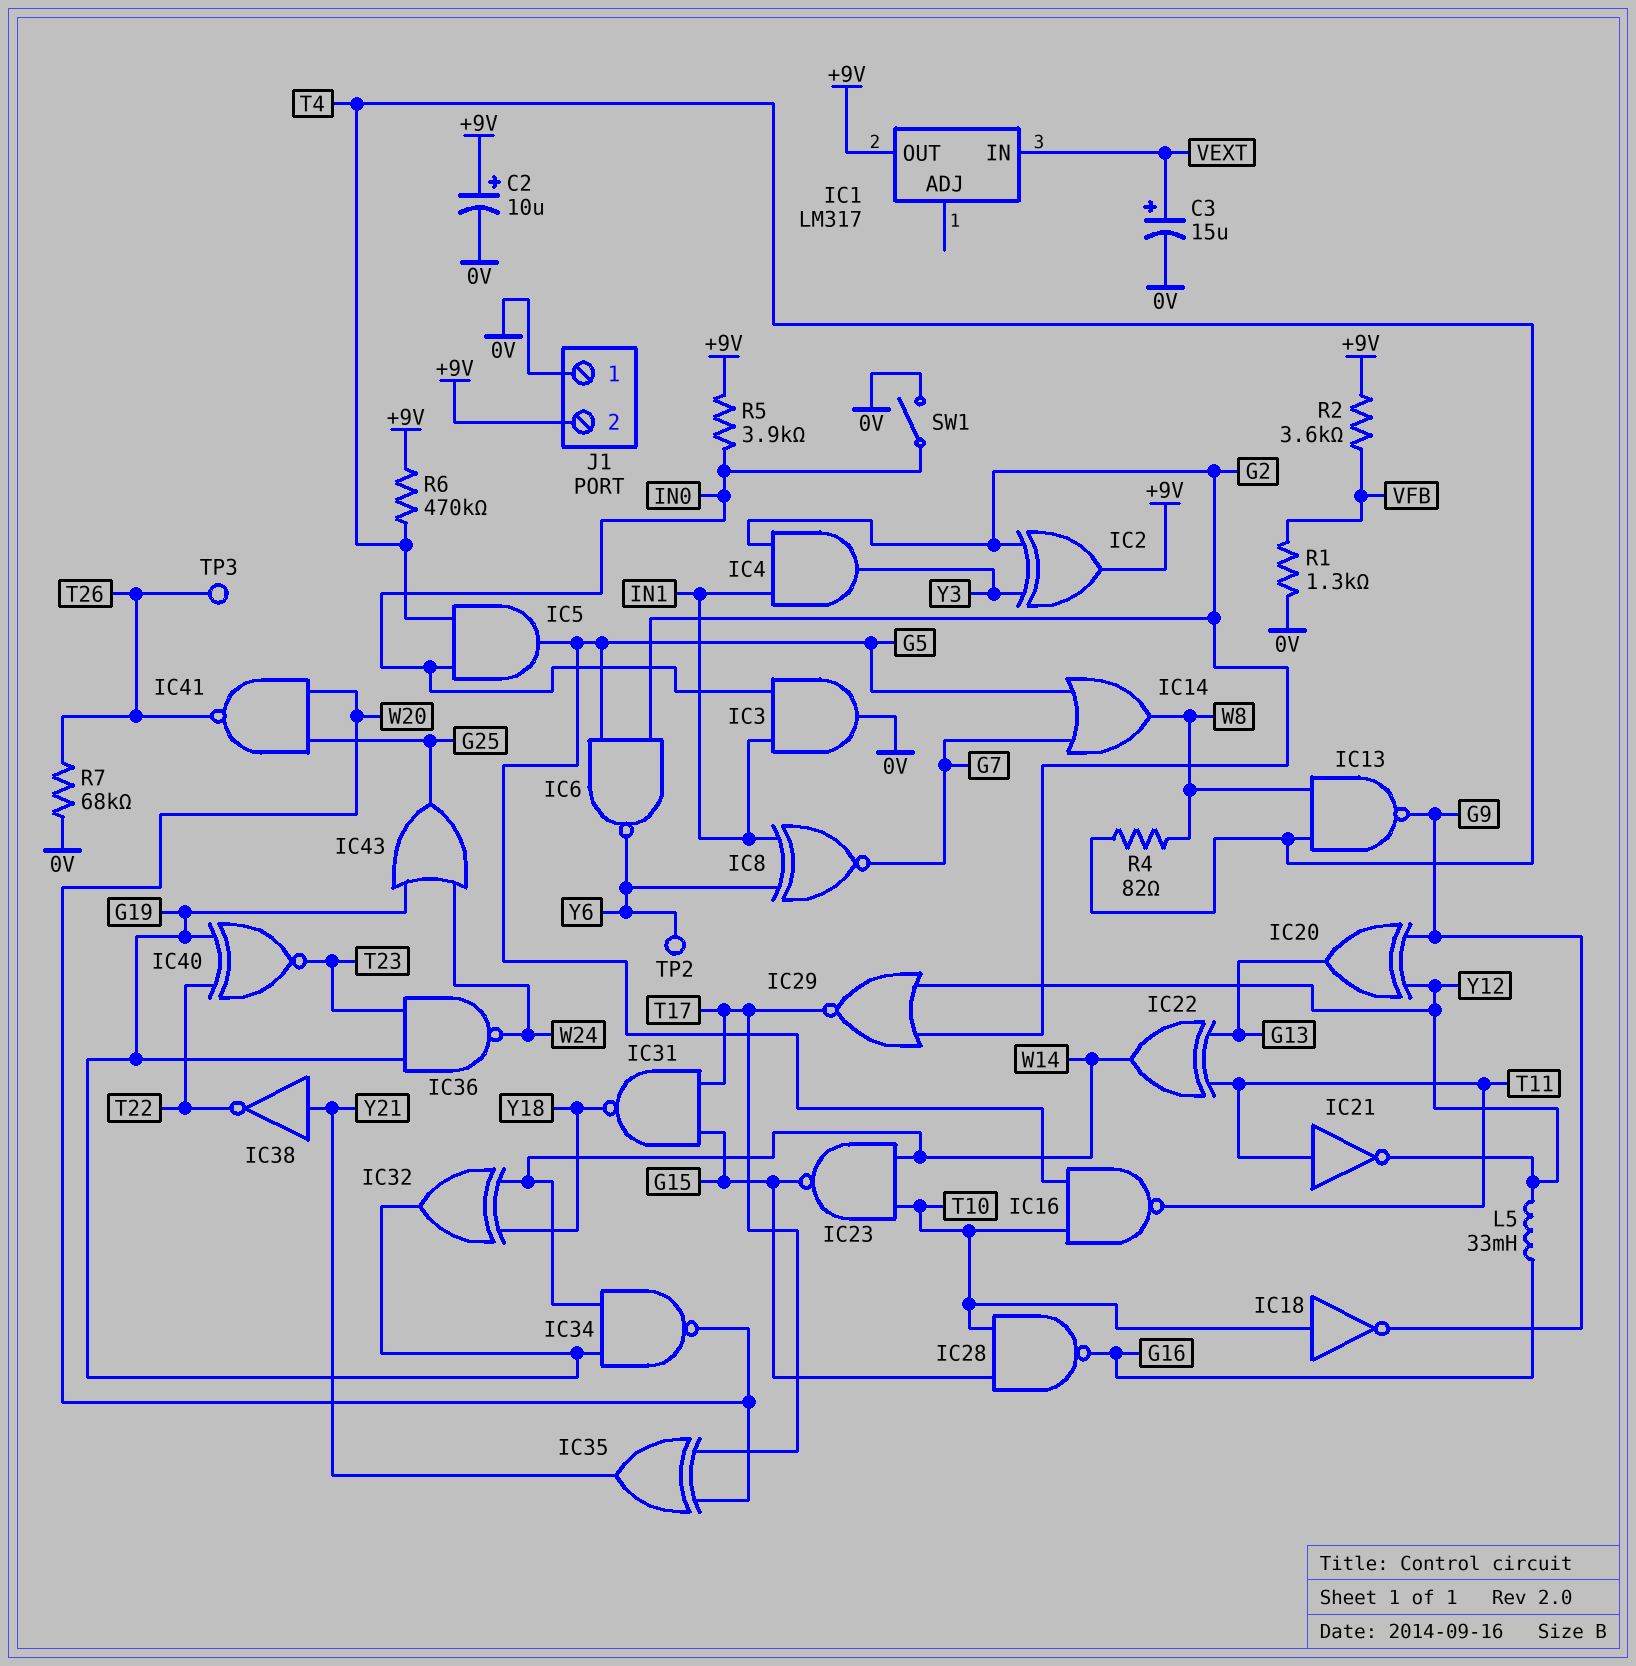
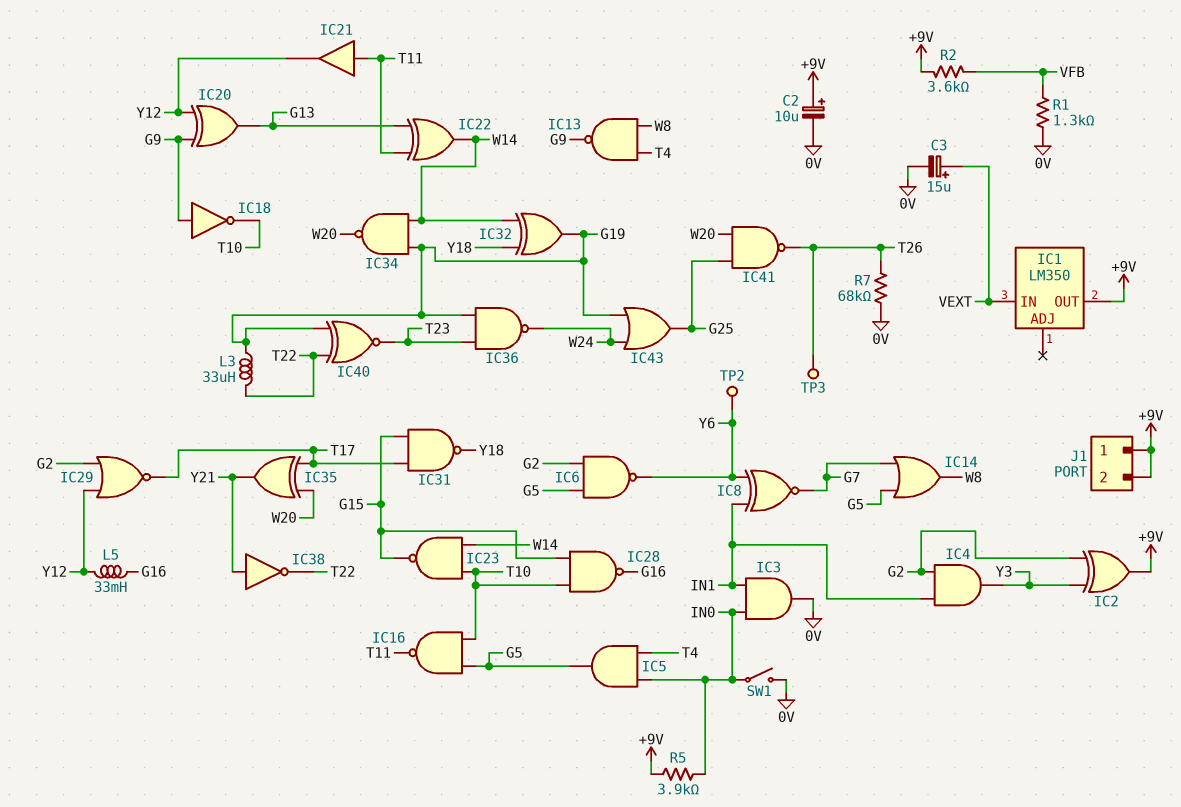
IC1: LM317 -> LM350
IC18: NOT (in T10, out G9) -> NOT (in G9, out T10)
IC21: NOT (in T11, out Y12) -> buffer (in T11, out Y12)
J1 pin 1: 0V -> +9V
L3: none -> 33uH (G19, T22)
R4: 82 (T4, W8) -> none
R6: 470k (+9V, T4) -> none

